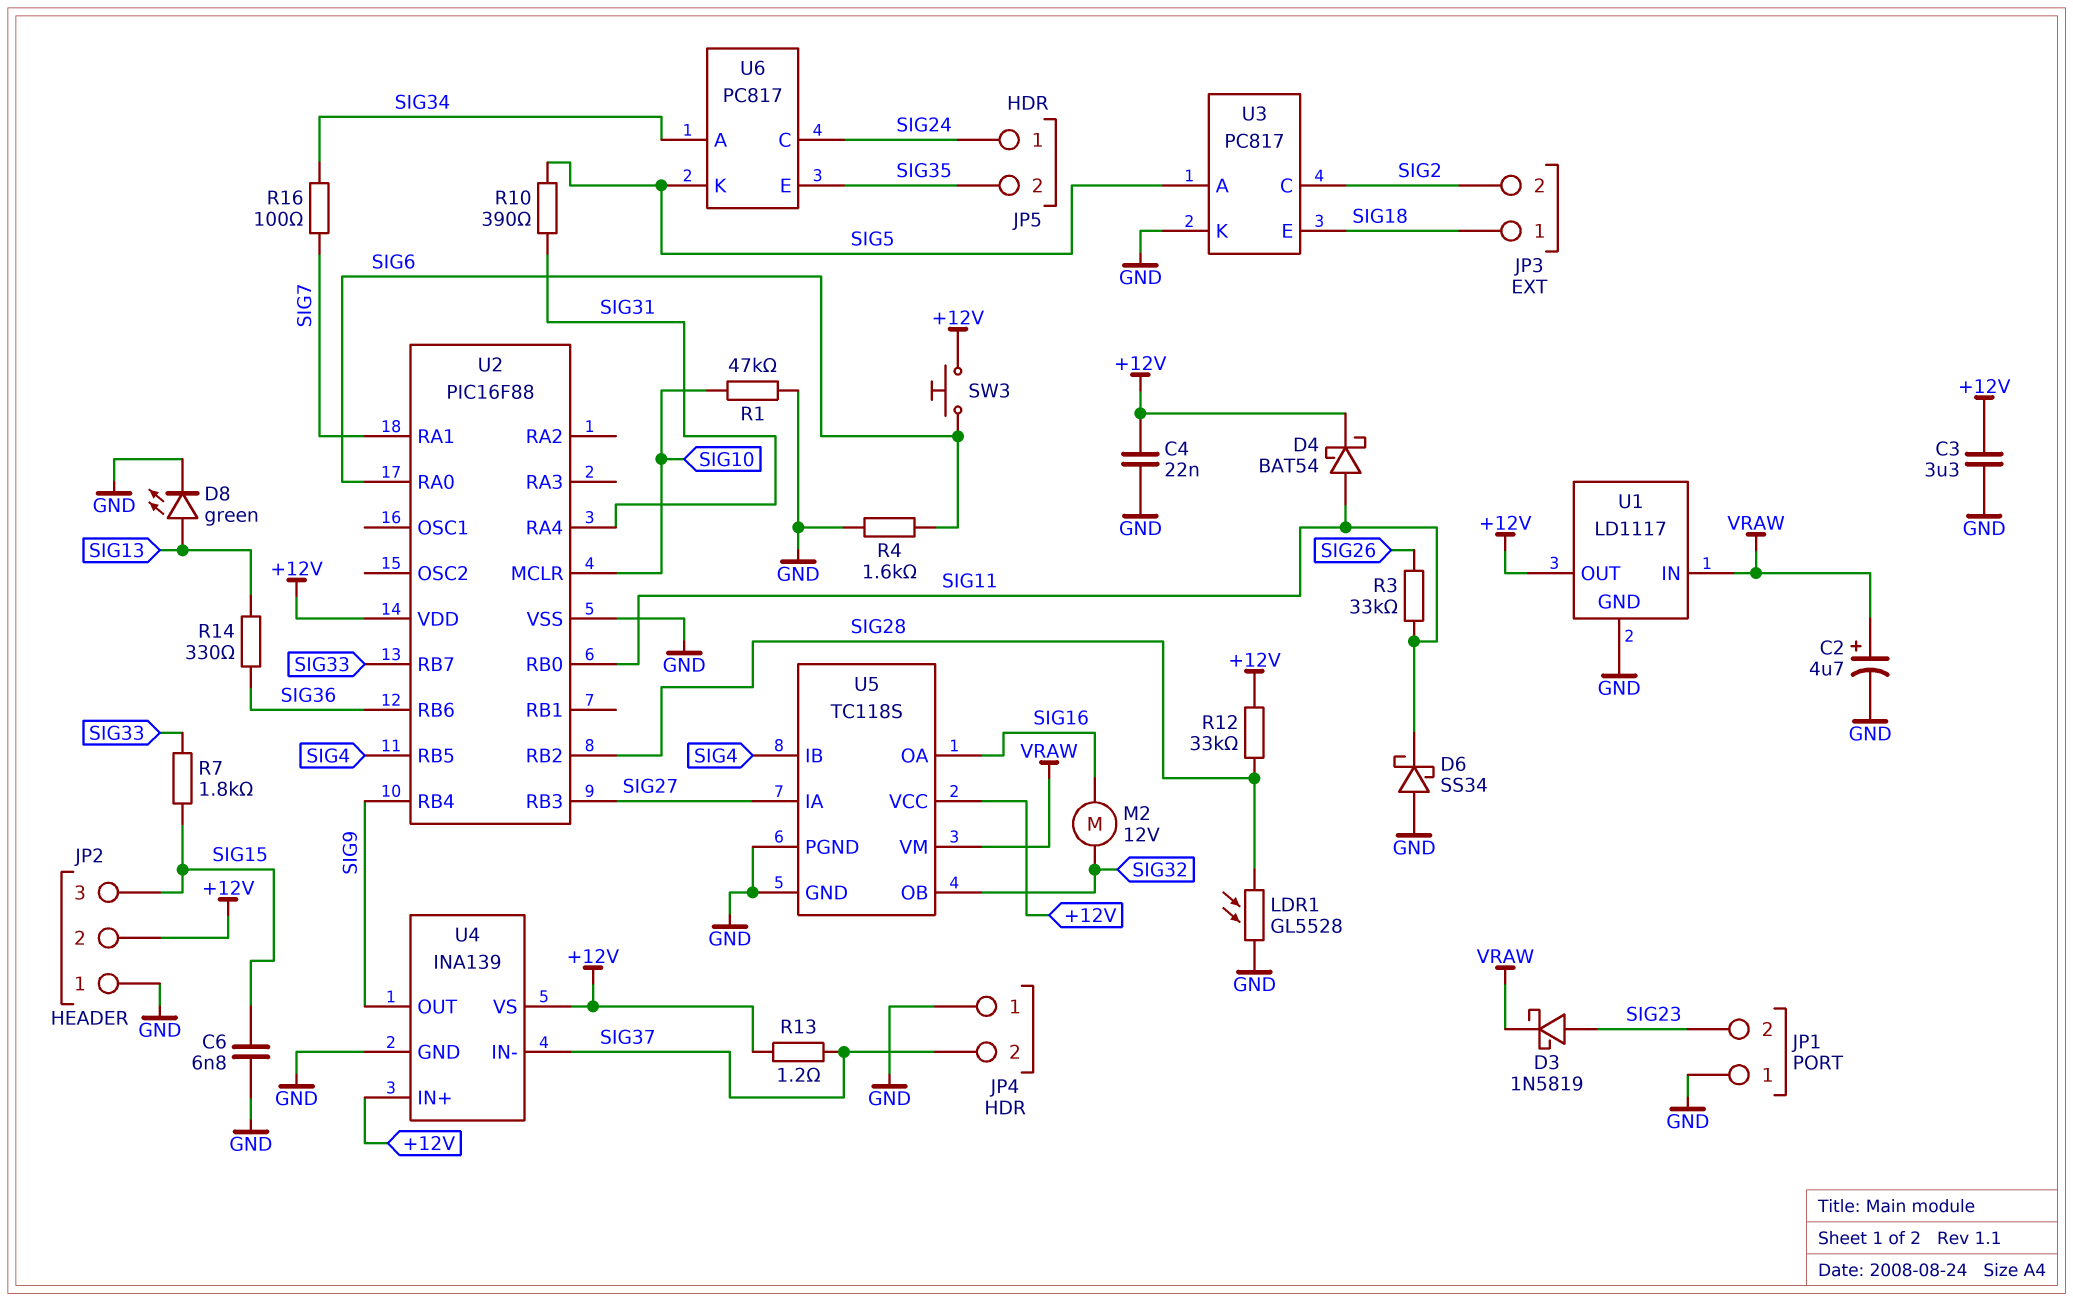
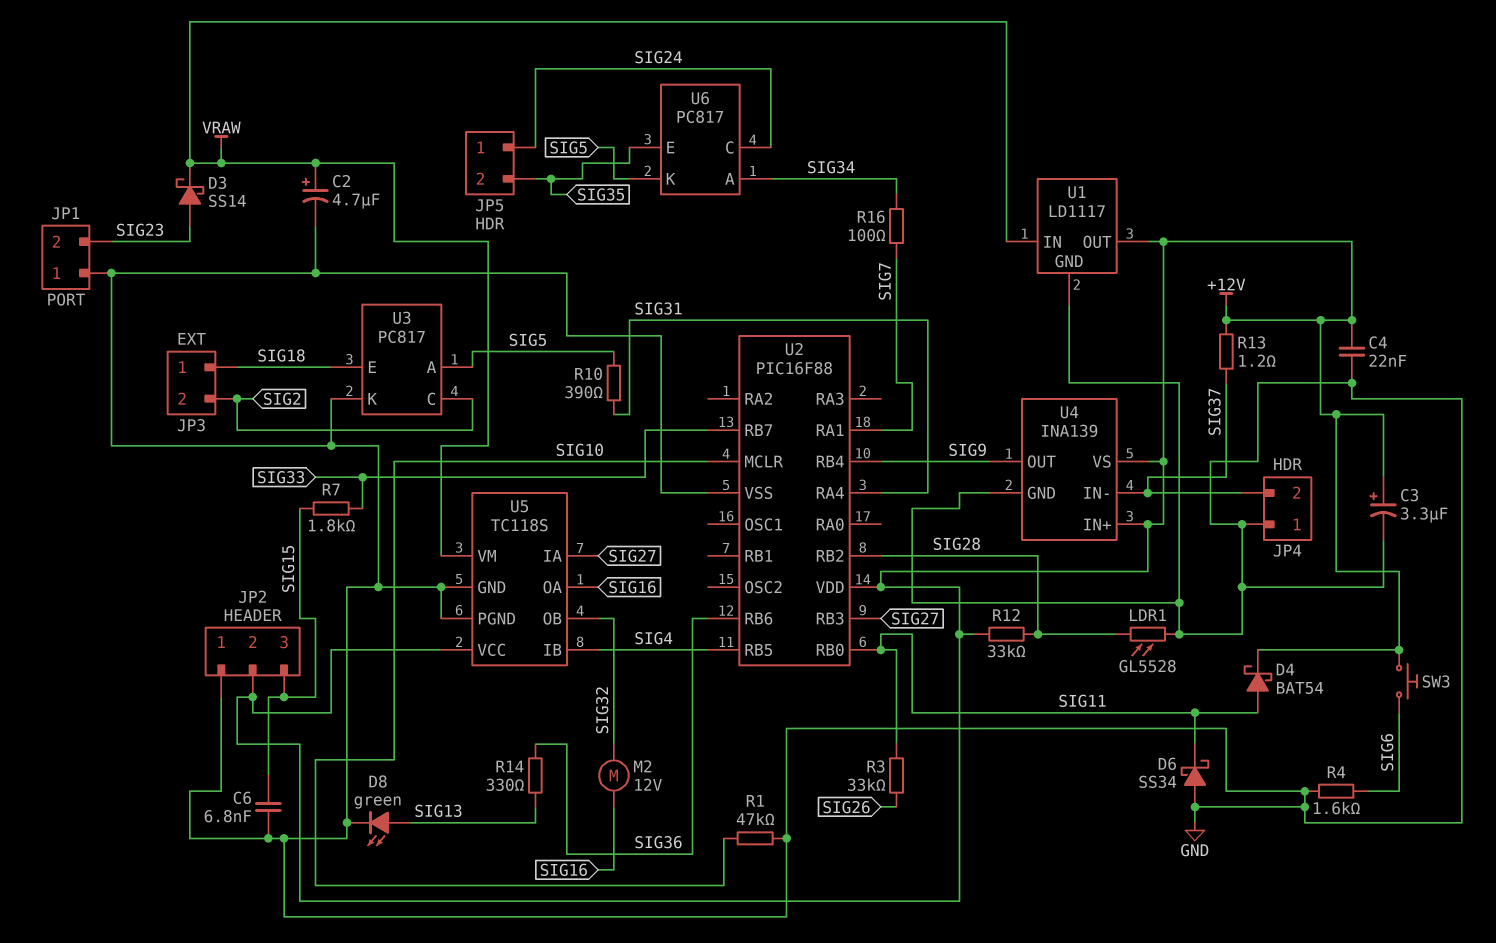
C3: 3.3uF (+12V, GND) -> 3.3uF (plus +12V, minus GND)
D3: schottky 1N5819 (A SIG23, K VRAW) -> schottky SS14 (A SIG23, K VRAW)
U2 pin RA0: SIG6 -> none

